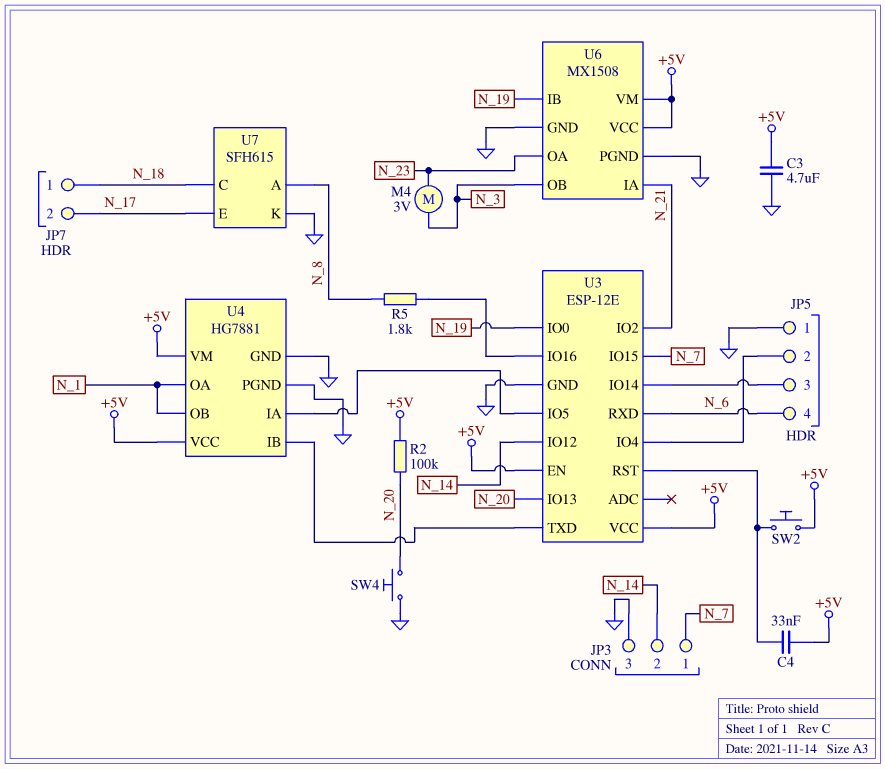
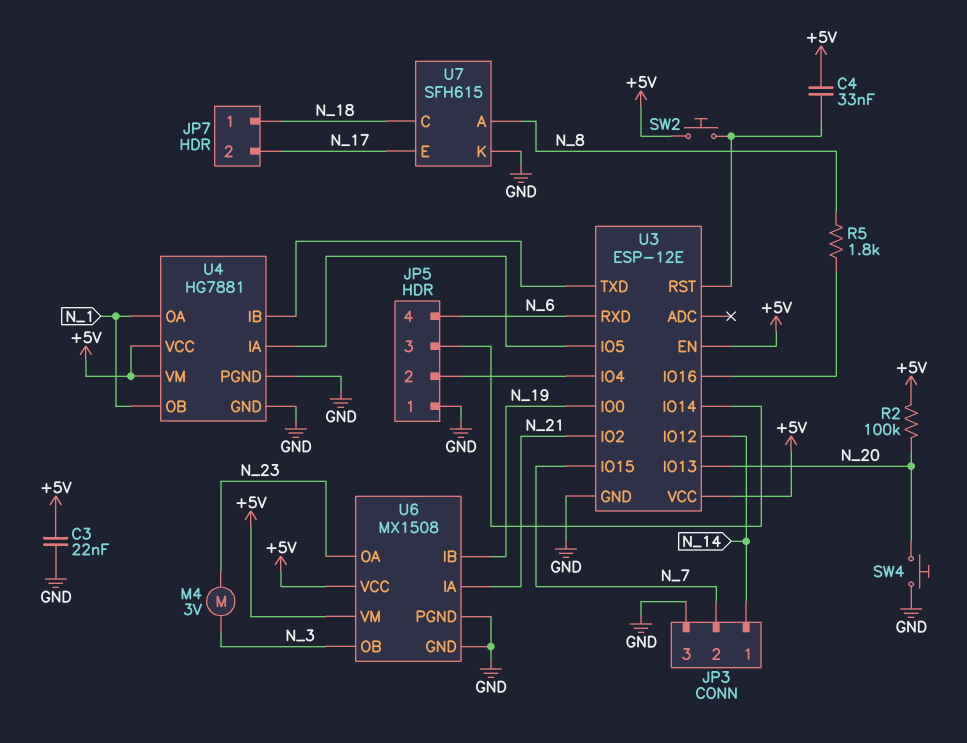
C3: 4.7uF (+5V, GND) -> 22nF (+5V, GND)
JP3 pin 1: N_7 -> N_14
JP3 pin 2: N_14 -> N_7

